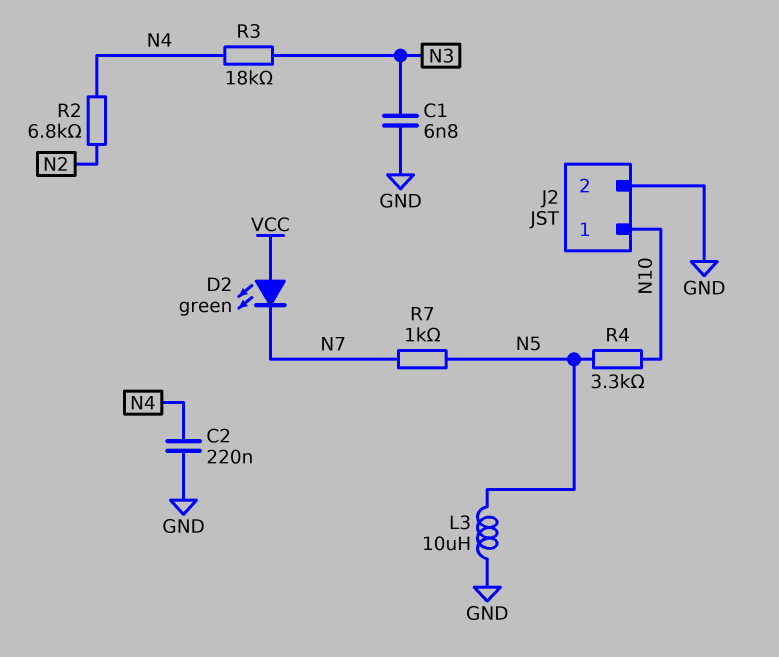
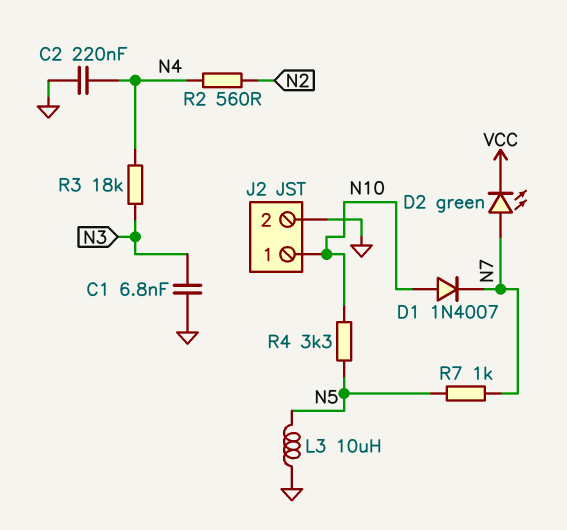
D1: none -> diode 1N4007 (A N10, K N7)
D2: LED green (A VCC, K N7) -> LED green (A N7, K VCC)
R2: 6.8k (N2, N4) -> 560 (N2, N4)

